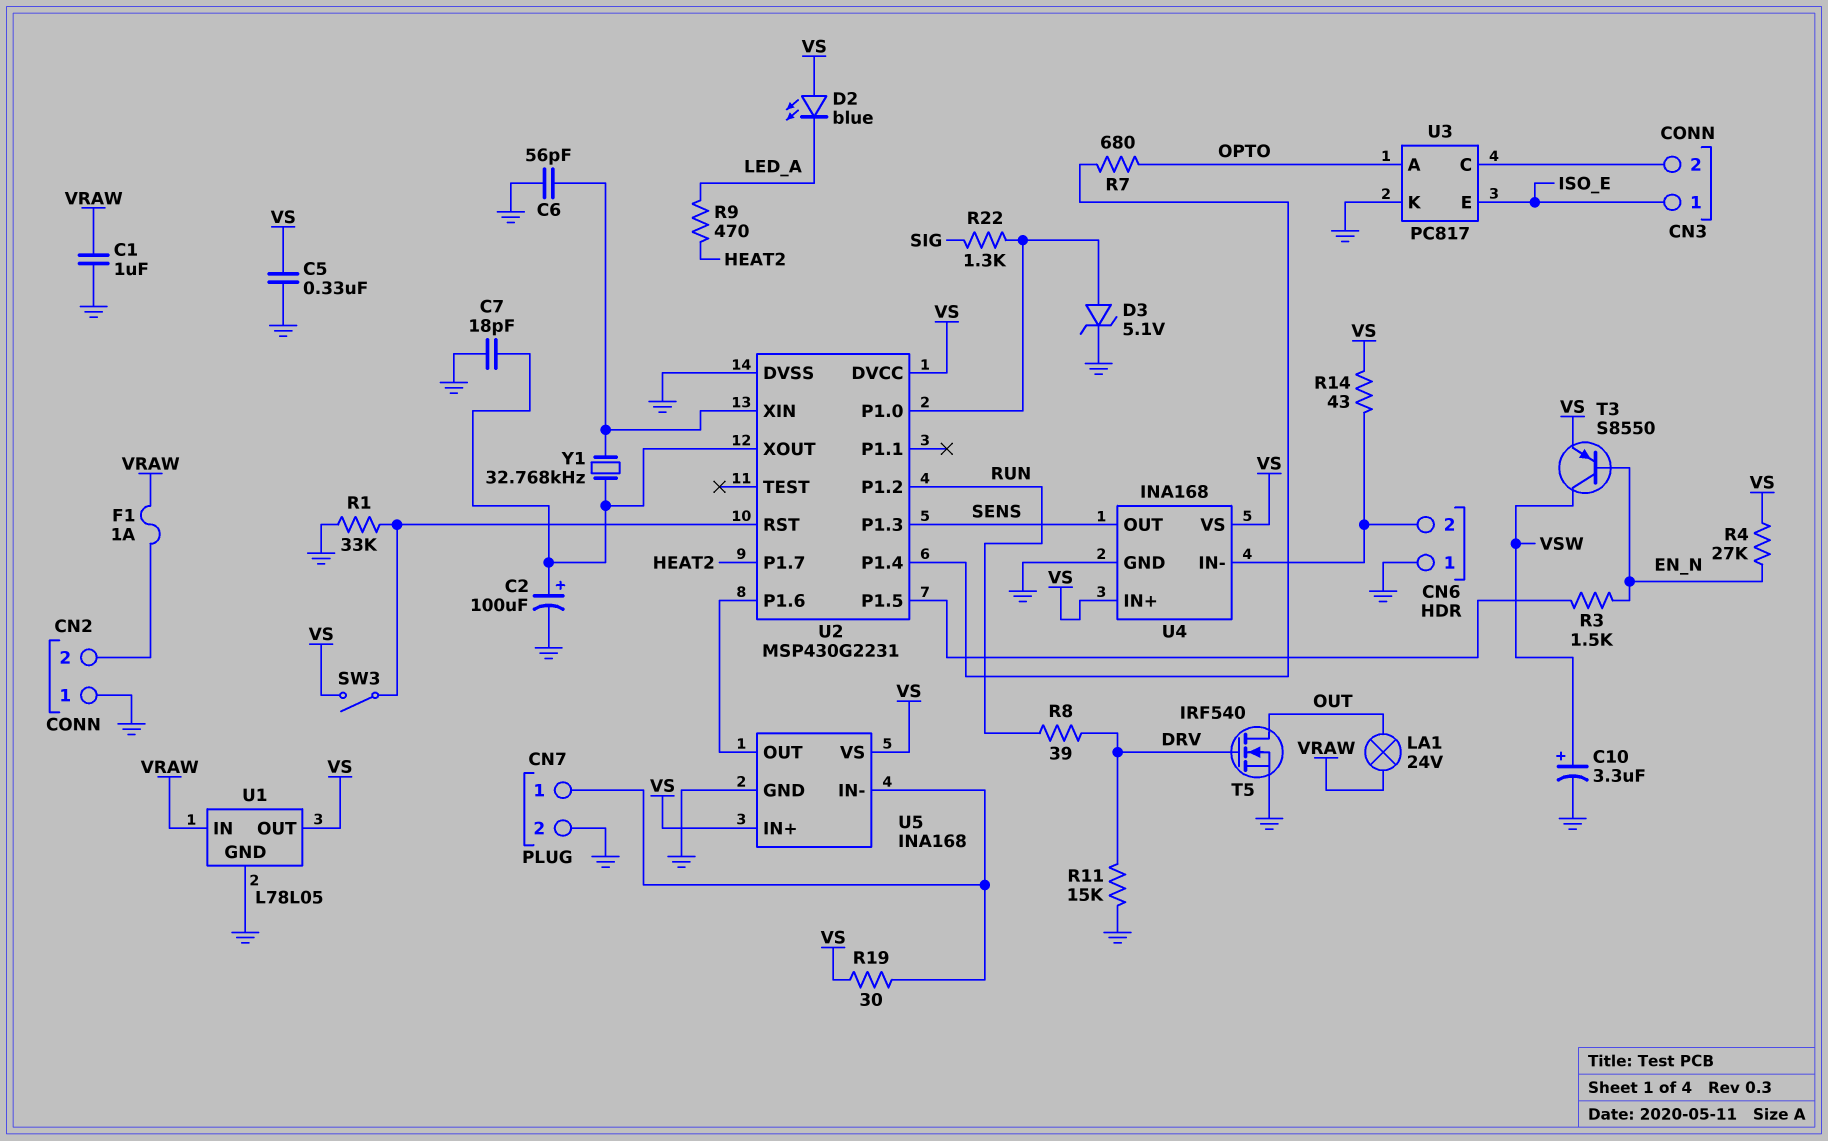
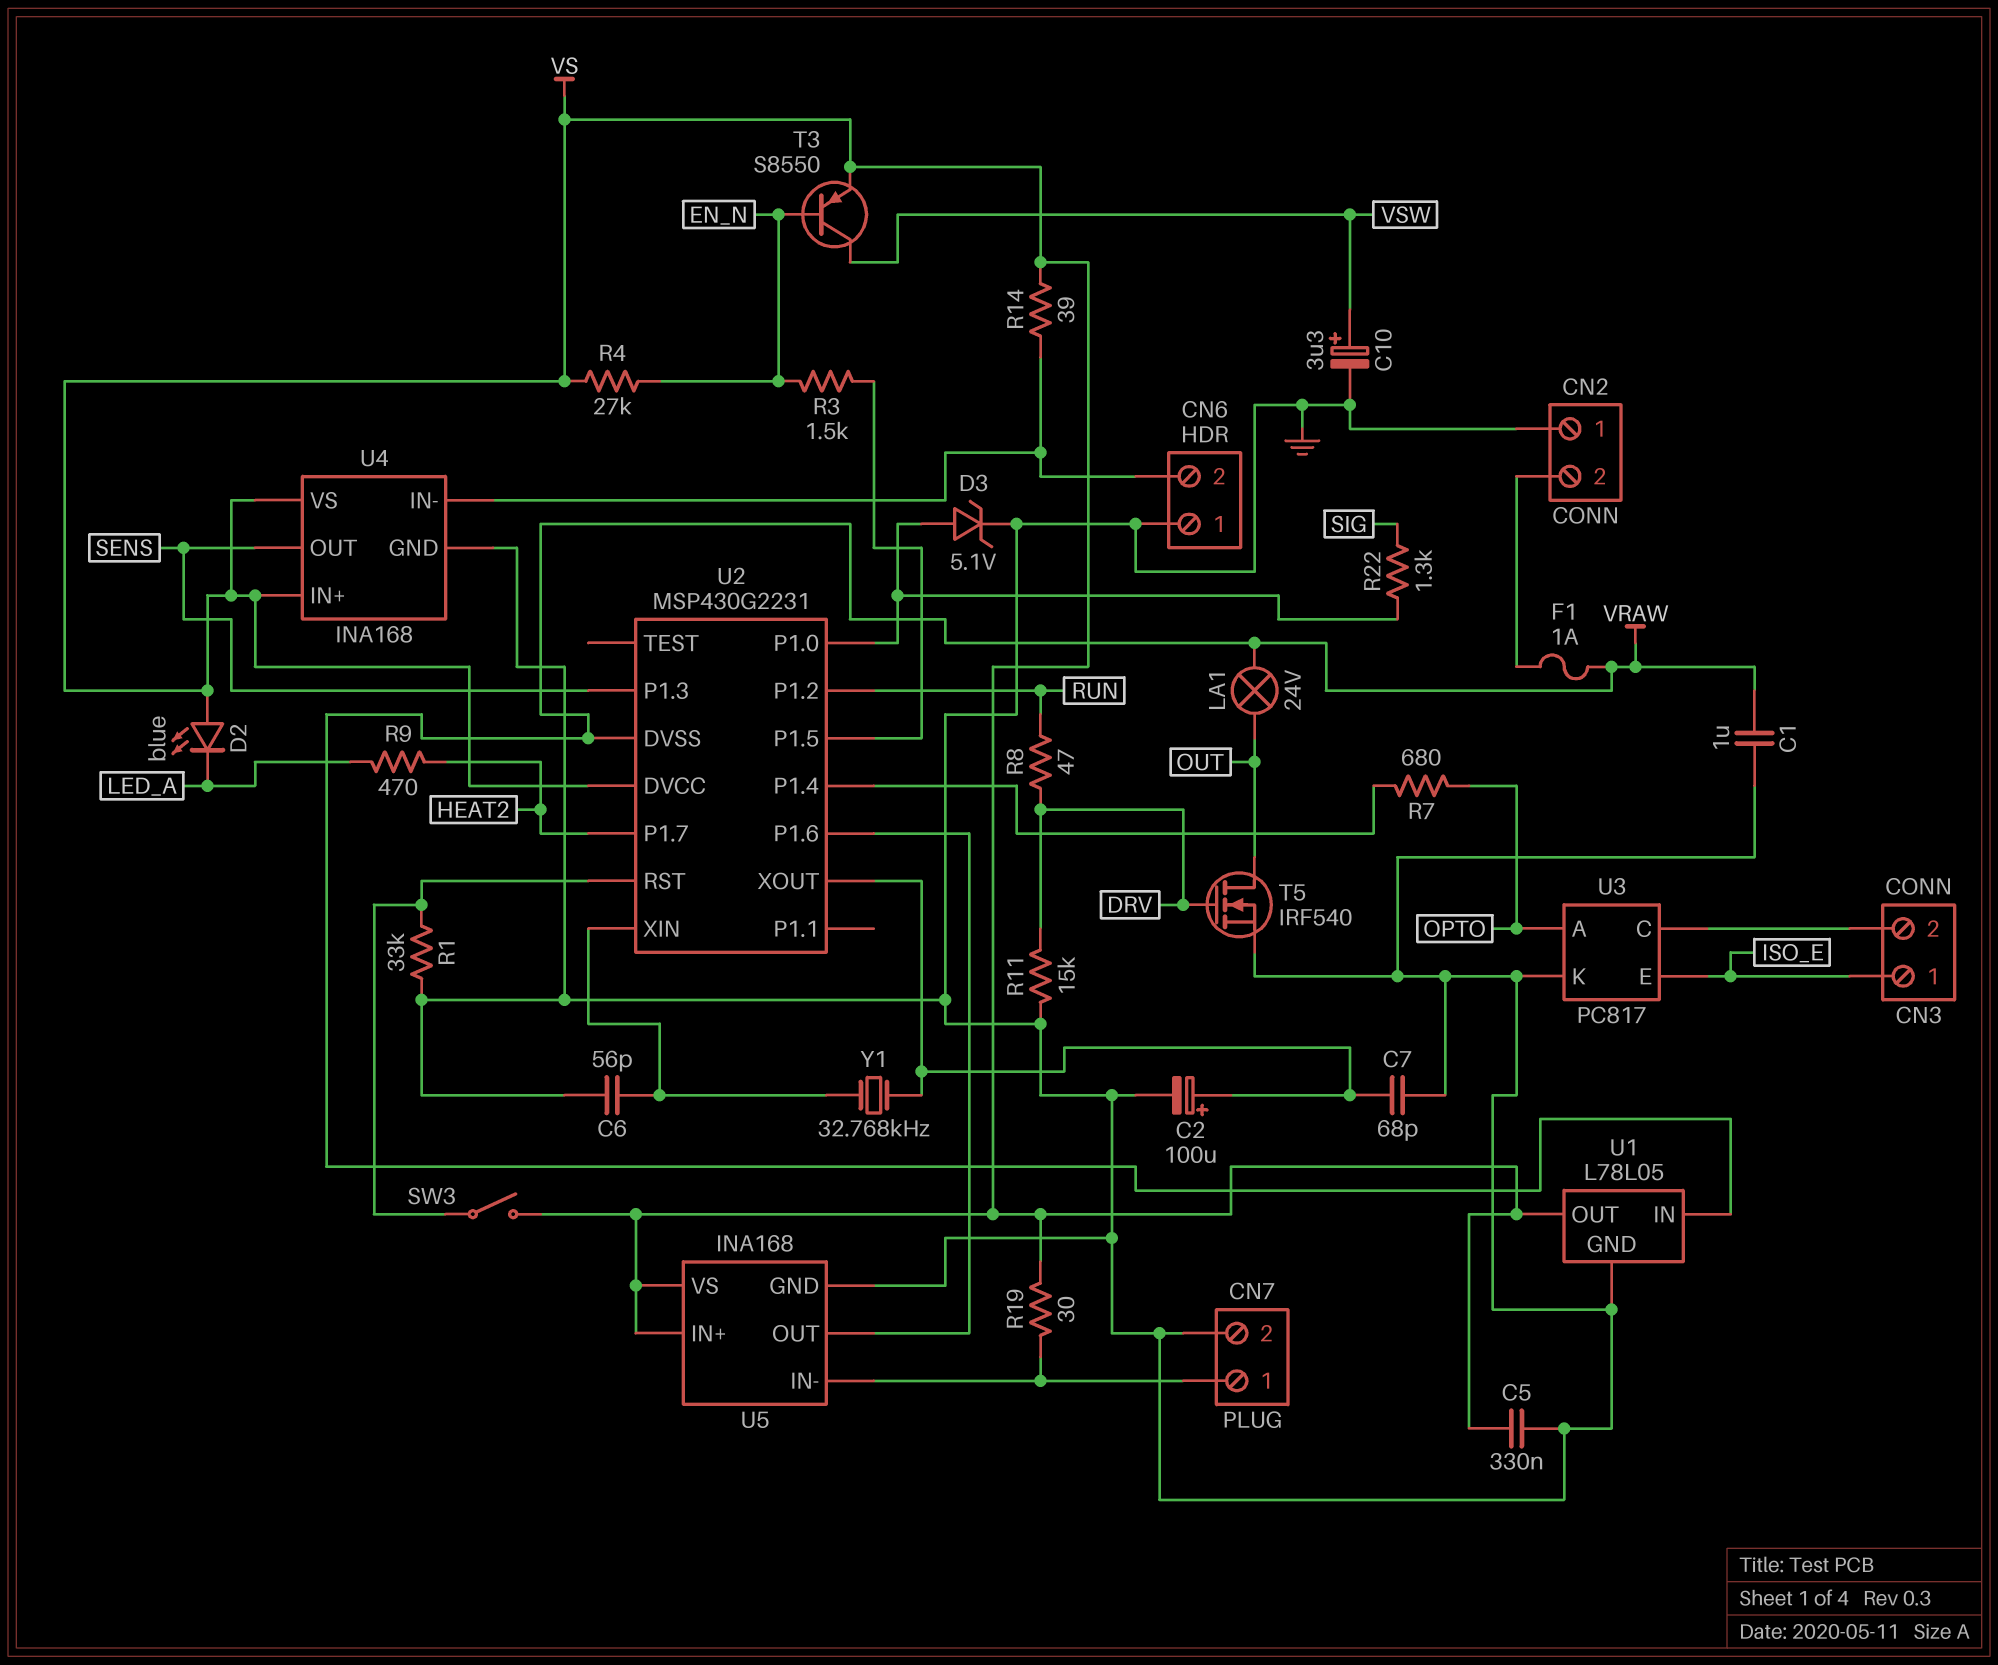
C7: 18pF (GND, U2/XOUT) -> 68pF (GND, U2/XOUT)
R8: 39 (DRV, RUN) -> 47 (DRV, RUN)
R14: 43 (CN6/2, VS) -> 39 (CN6/2, VS)
U2 pin DVSS: GND -> VRAW

